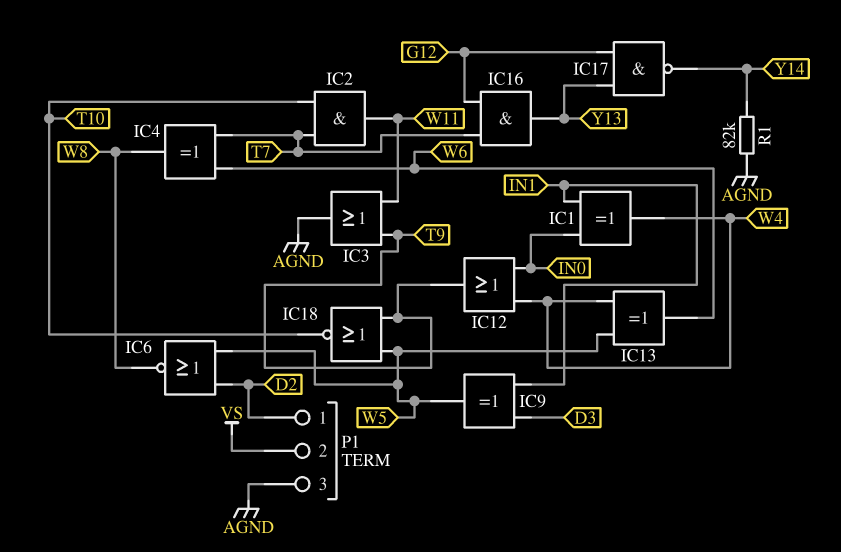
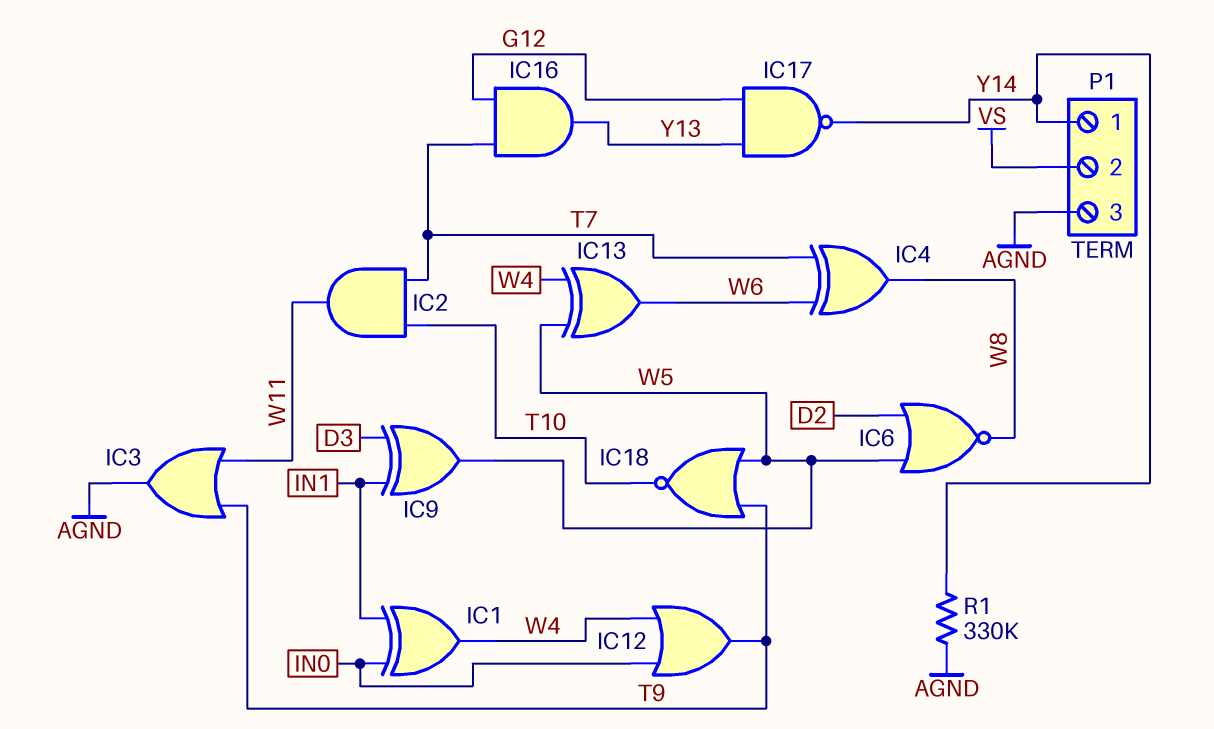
P1 pin 1: D2 -> Y14
R1: 82k (AGND, Y14) -> 330k (AGND, Y14)

